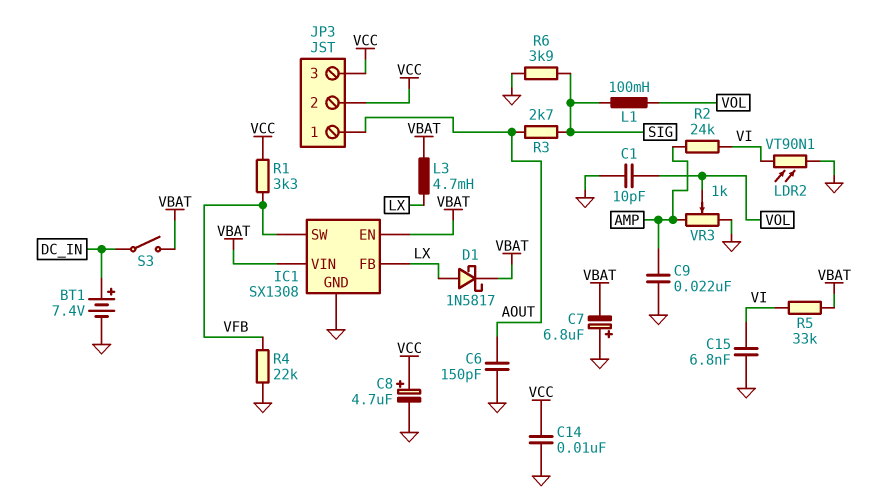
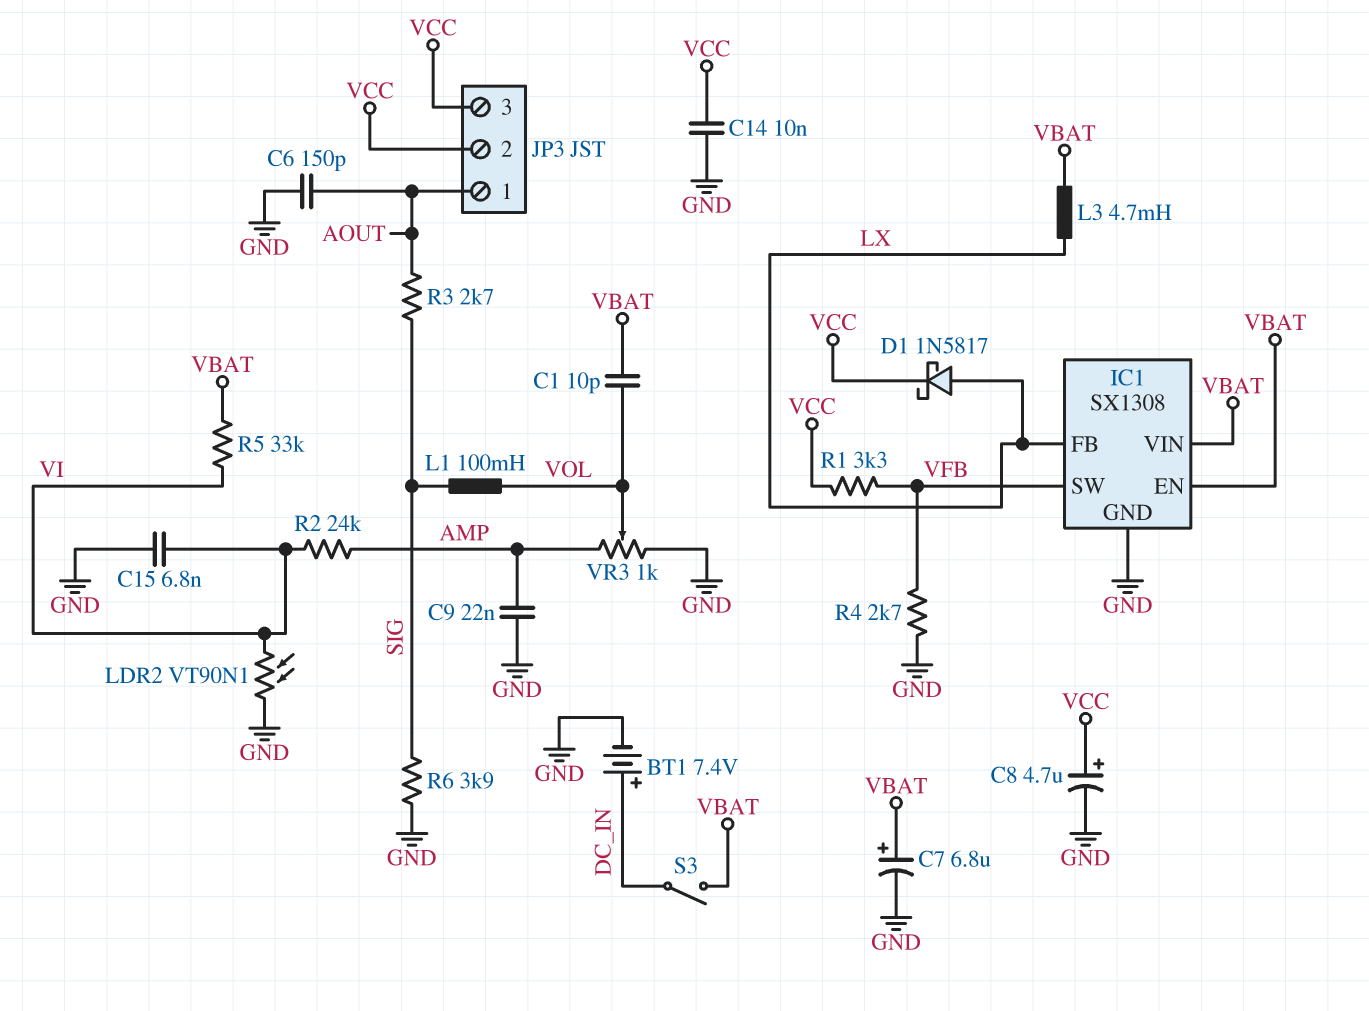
C1: 10pF (GND, VOL) -> 10pF (VBAT, VOL)
C7: 6.8uF (plus GND, minus VBAT) -> 6.8uF (plus VBAT, minus GND)
D1: schottky 1N5817 (A LX, K VBAT) -> schottky 1N5817 (A LX, K VCC)
R4: 22k (GND, VFB) -> 2.7k (GND, VFB)

